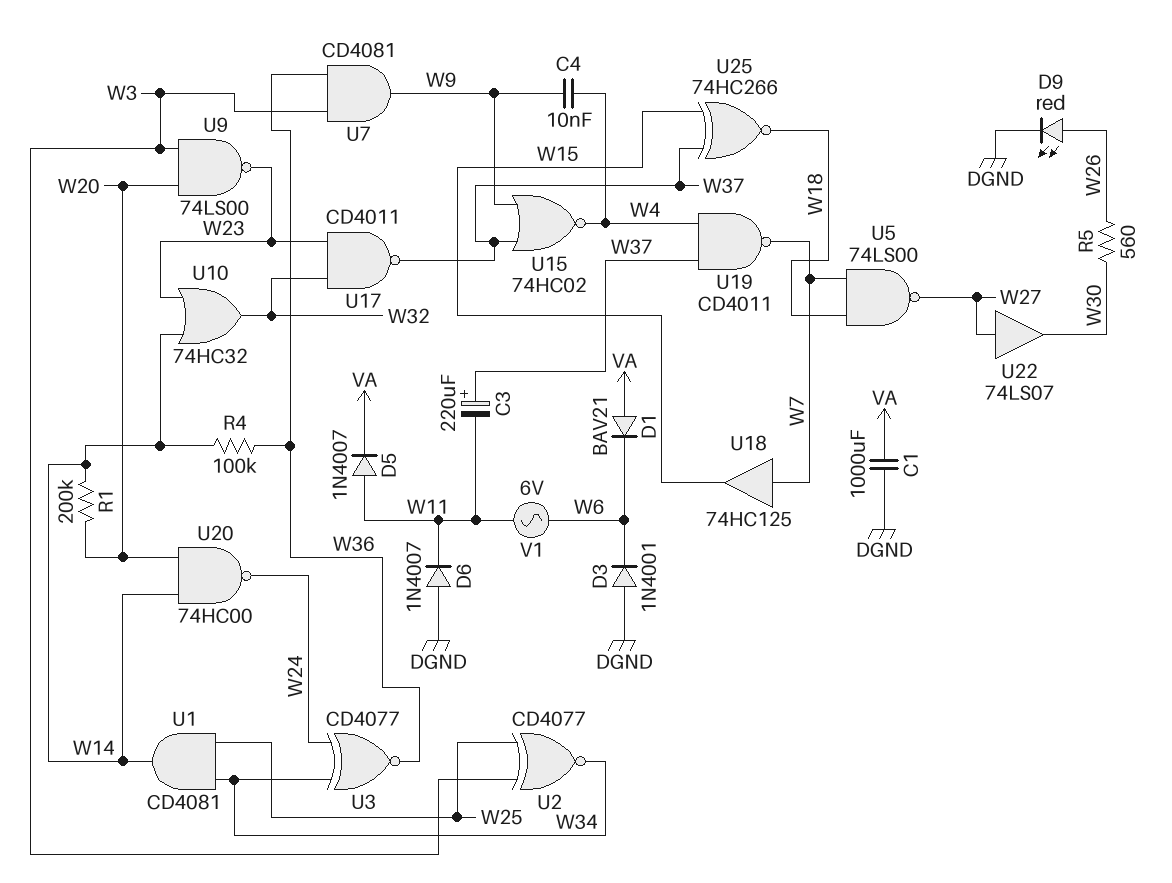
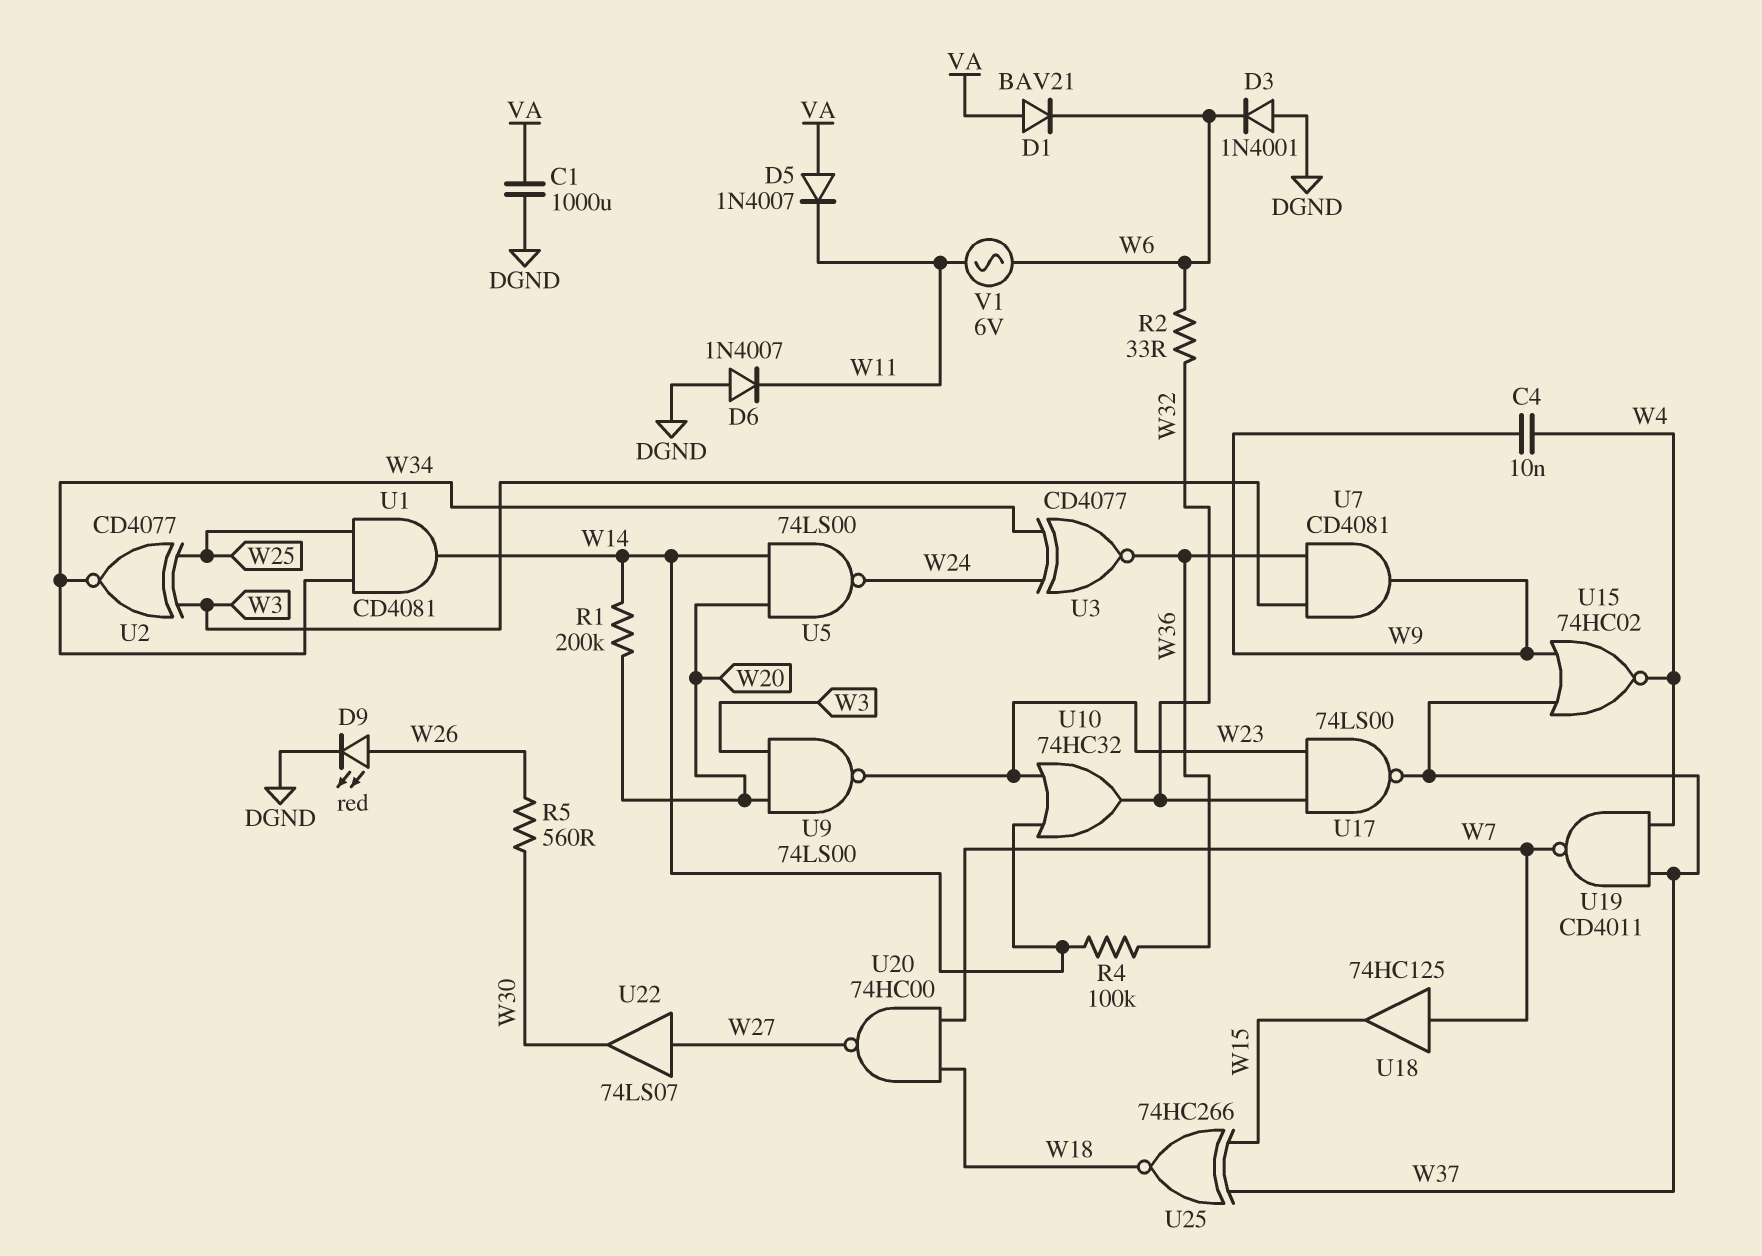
C3: 220uF (plus W37, minus W11) -> none
D5: diode 1N4007 (A W11, K VA) -> diode 1N4007 (A VA, K W11)
R2: none -> 33 (W6, W32)
U5: NAND 74LS00 (in W7, in W18, out W27) -> NAND 74LS00 (in W14, in W20, out W24)
U17: NAND CD4011 (in W23, in W32, out W37) -> NAND 74LS00 (in W23, in W32, out W37)
U20: NAND 74HC00 (in W14, in W20, out W24) -> NAND 74HC00 (in W7, in W18, out W27)

